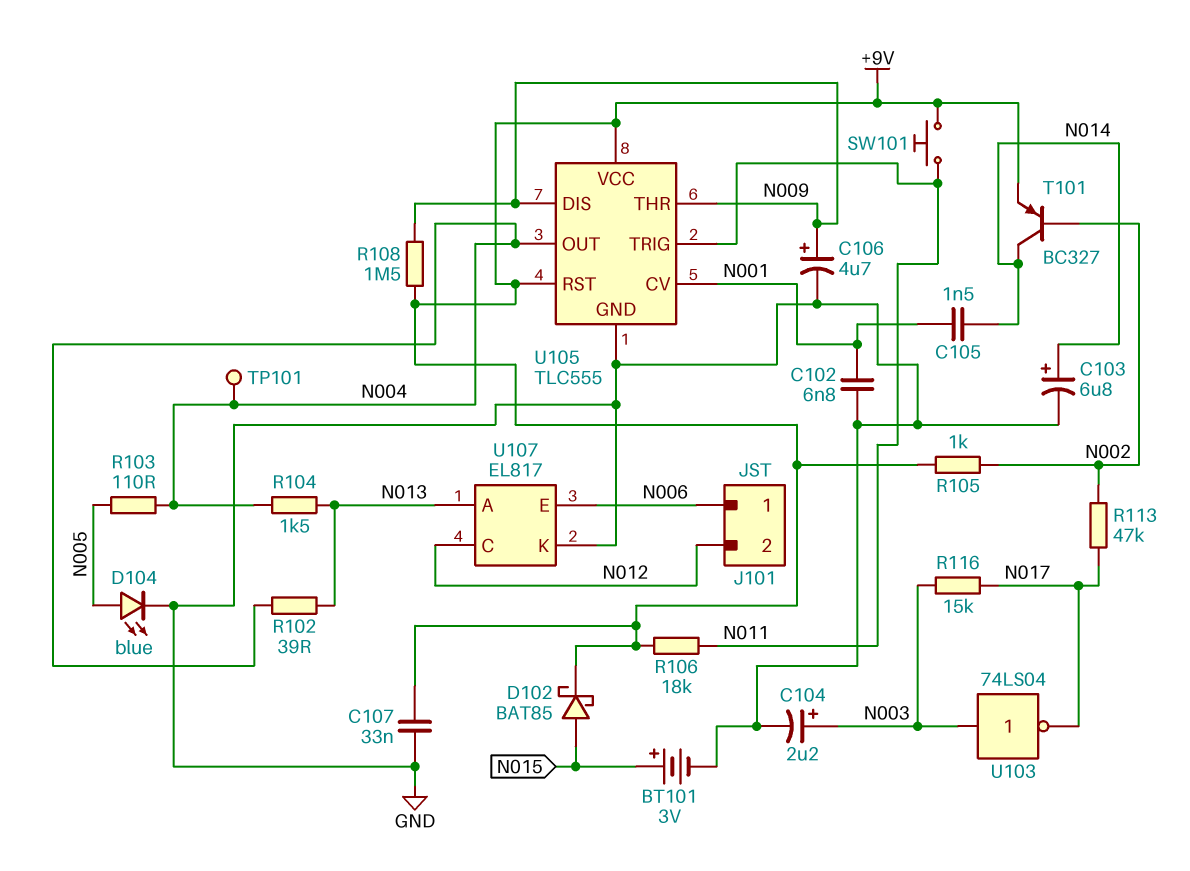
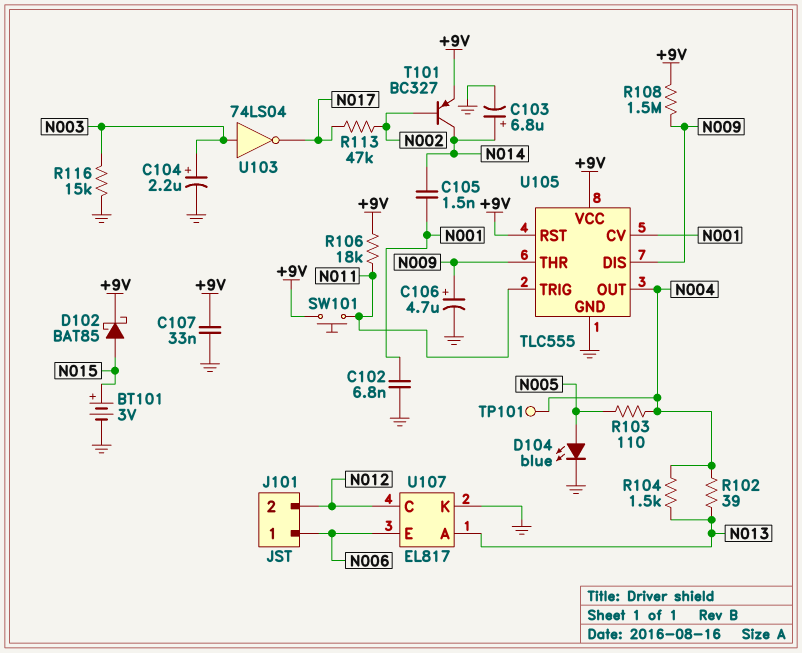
R105: 1k (+9V, N002) -> none
R116: 15k (N003, N017) -> 15k (GND, N003)

